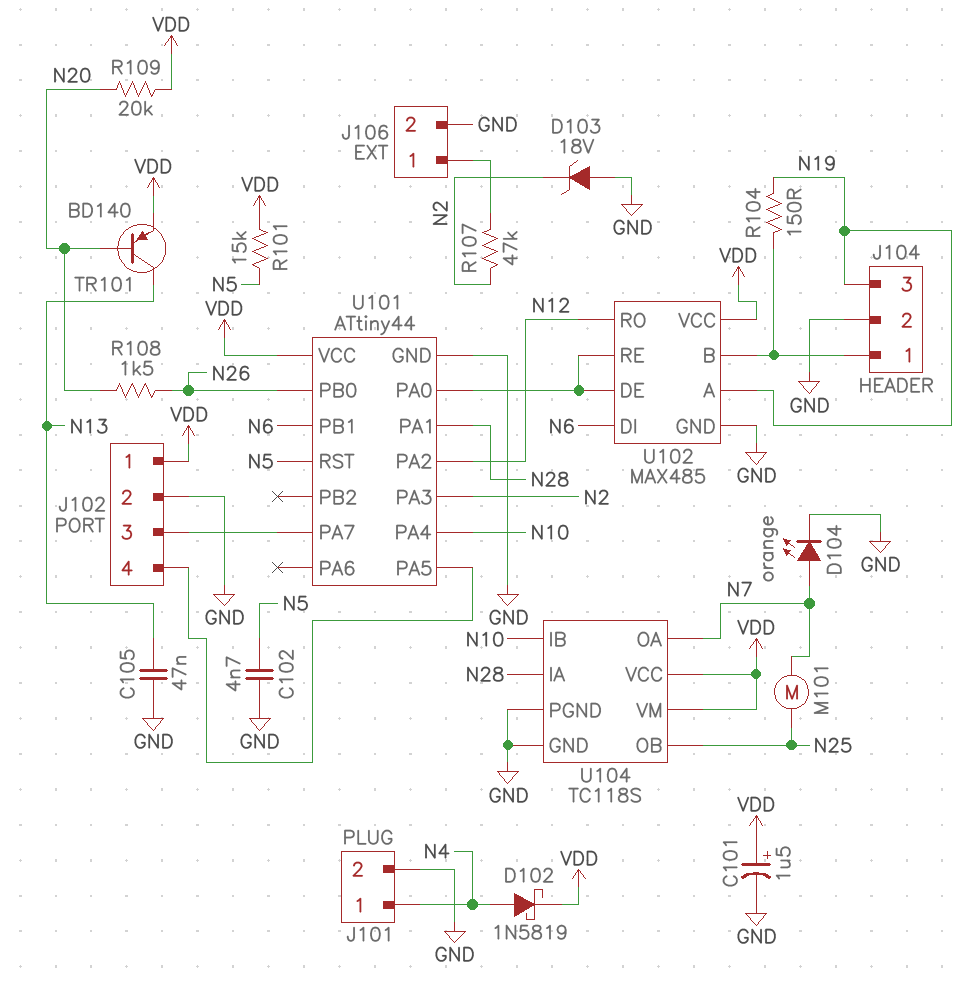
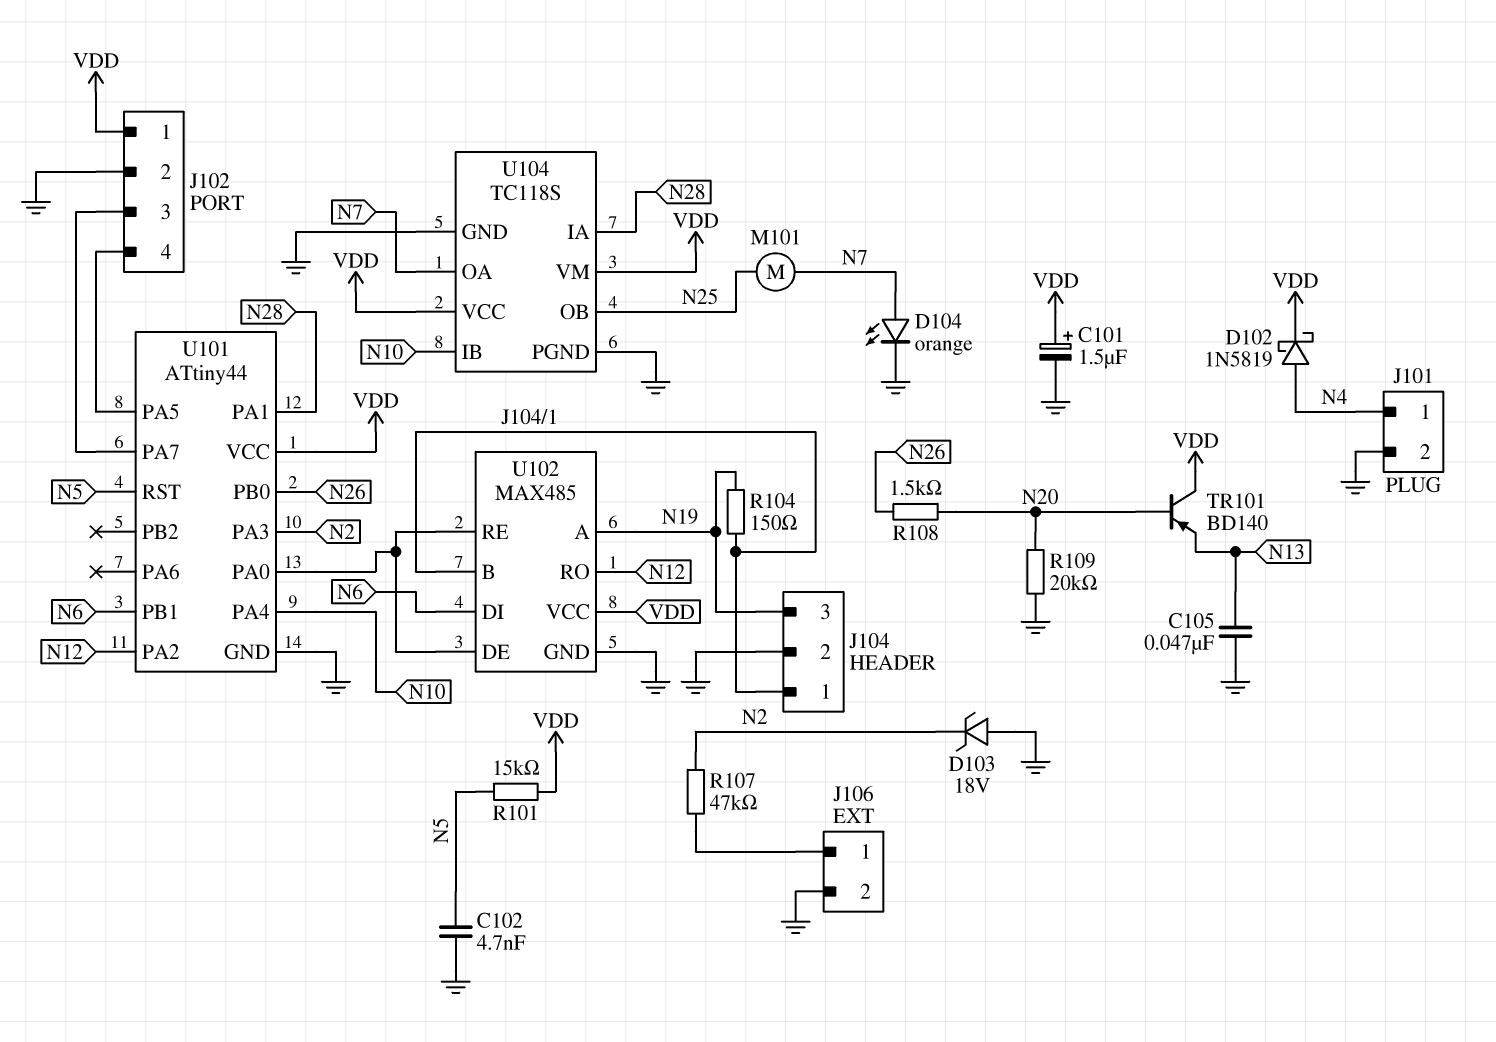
R109: 20k (N20, VDD) -> 20k (GND, N20)
TR101: PNP BD140 (B N20, C N13, E VDD) -> PNP BD140 (B N20, C VDD, E N13)

